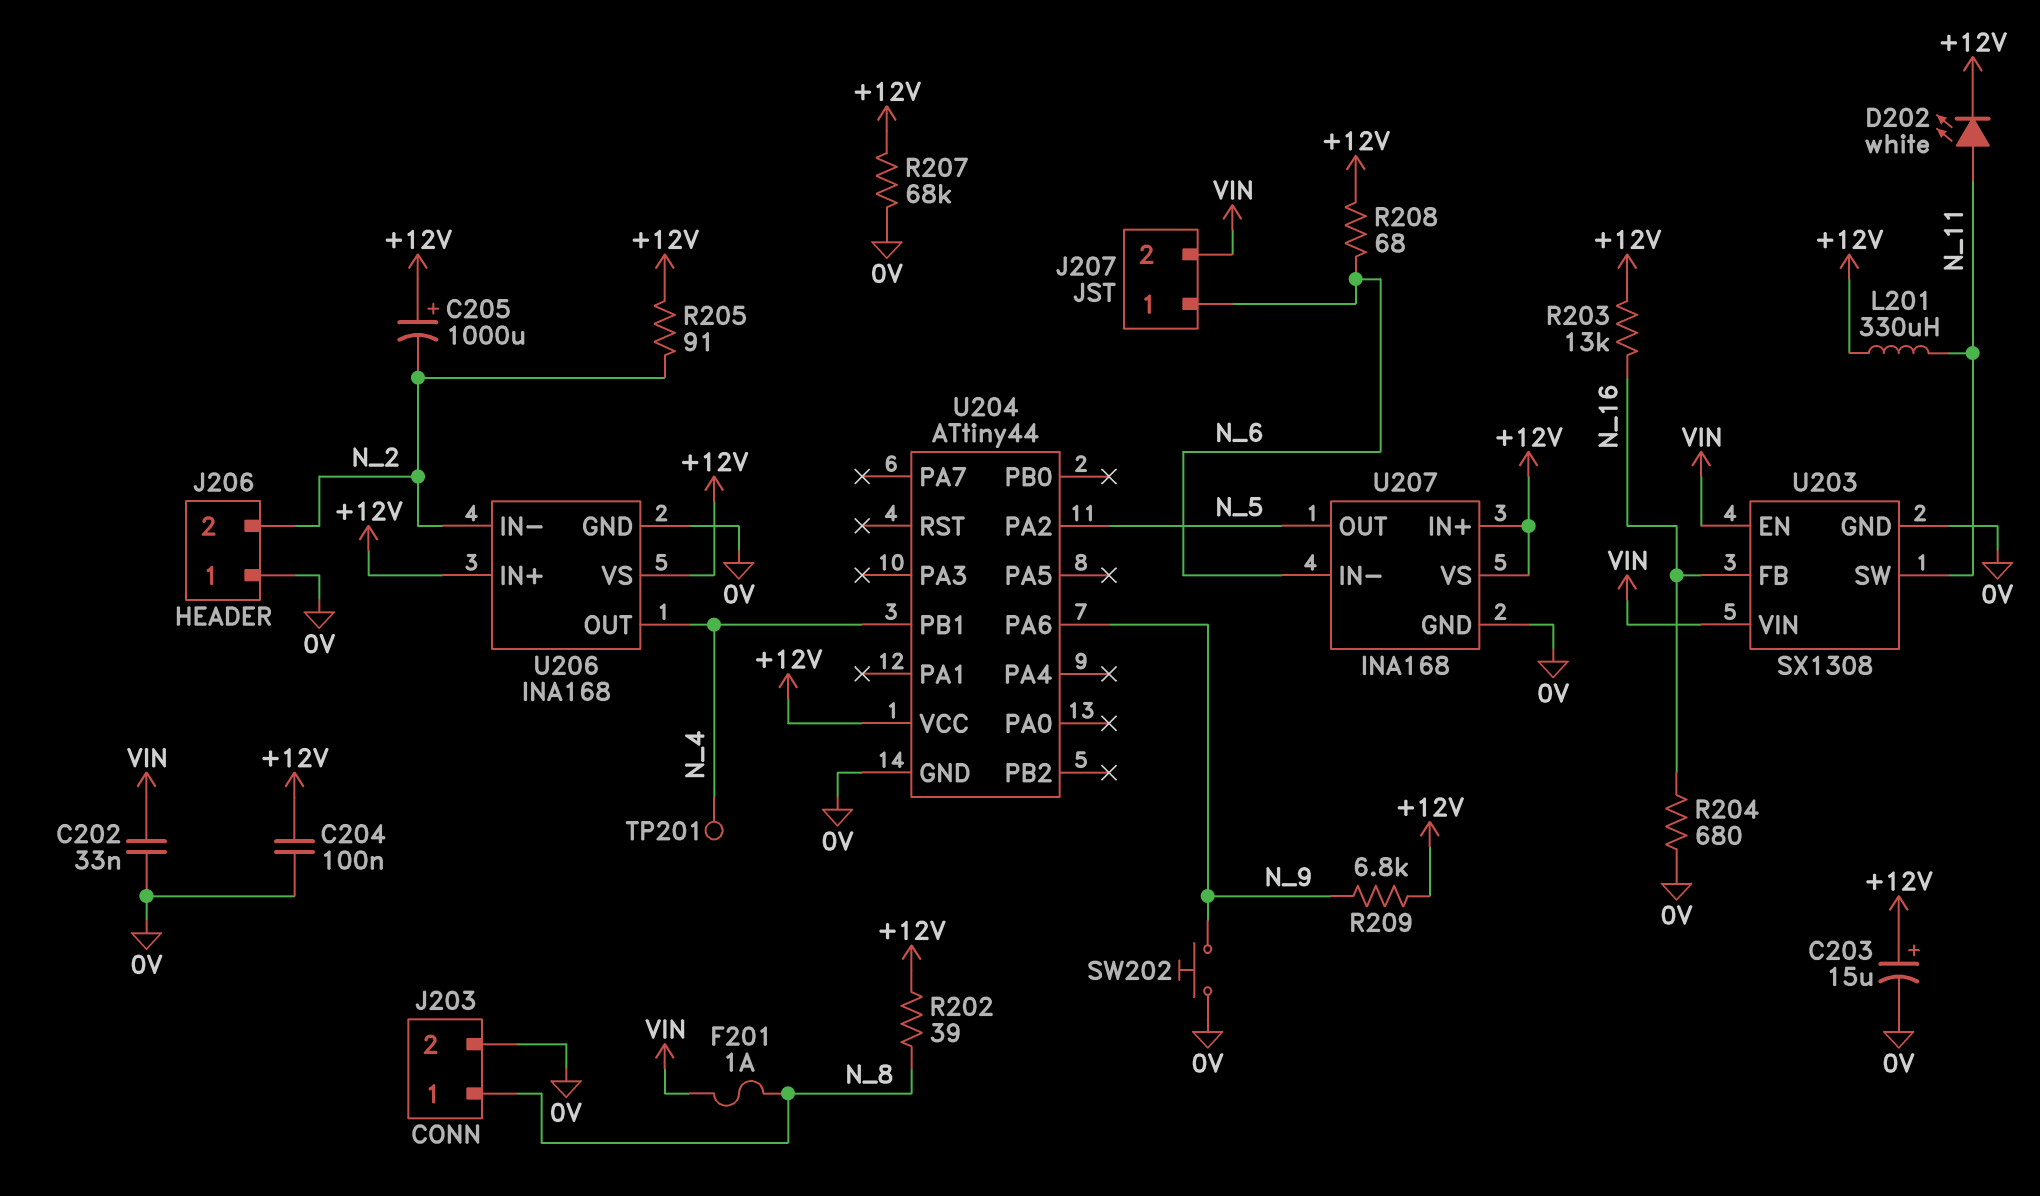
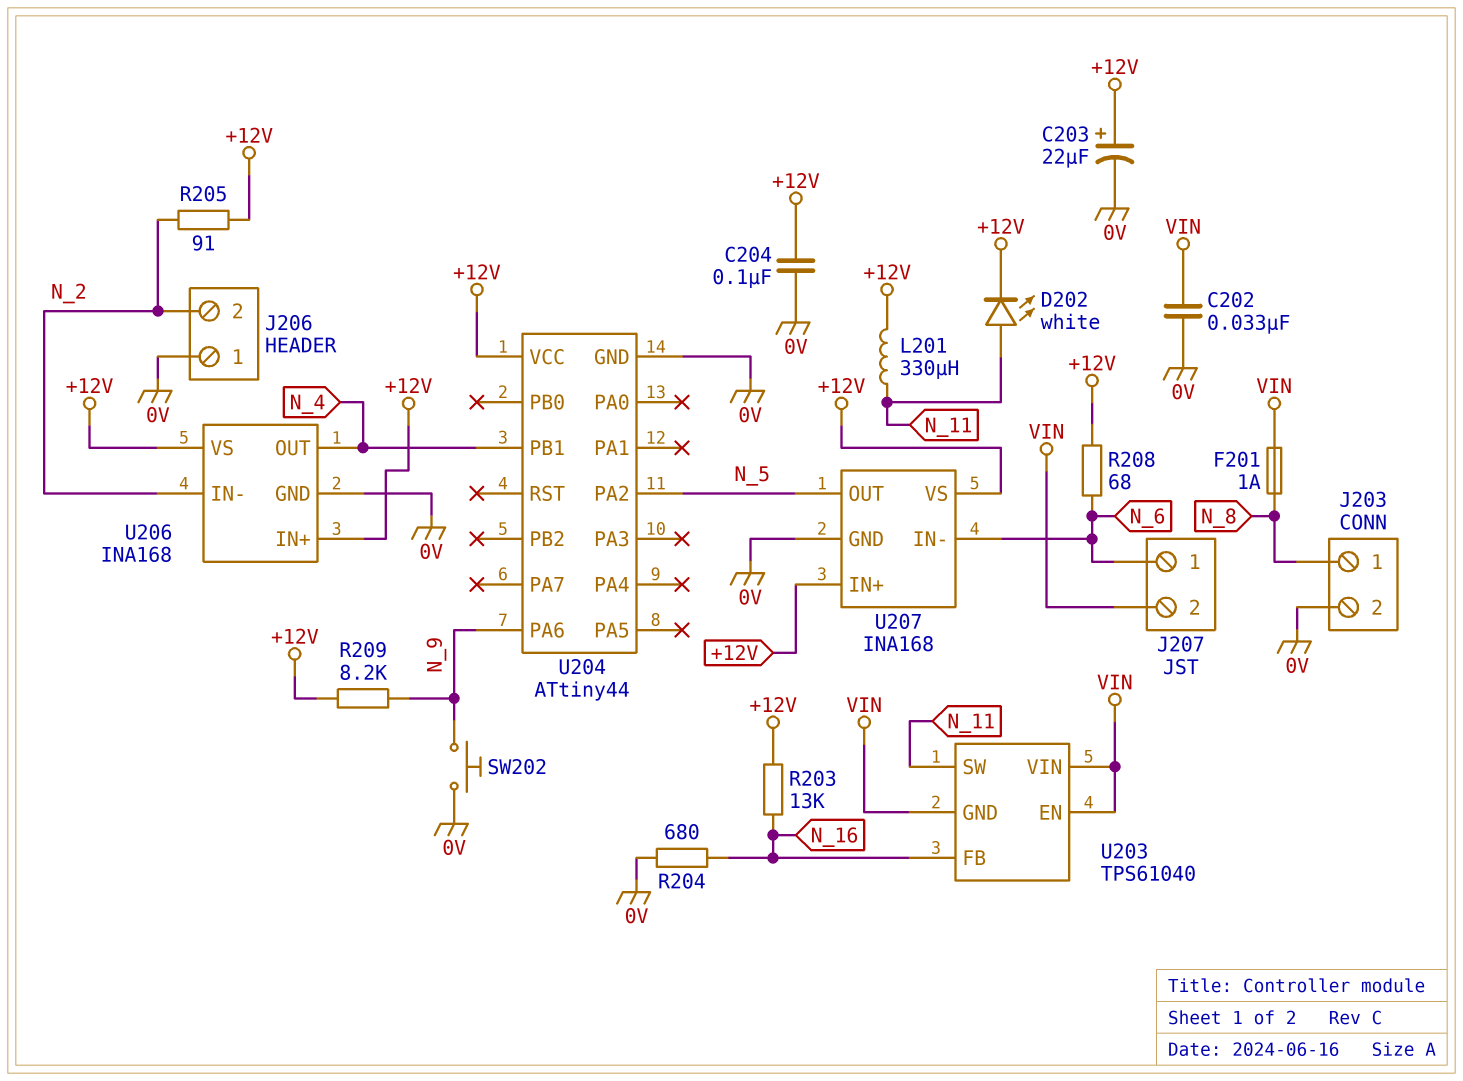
C203: 15uF (plus +12V, minus 0V) -> 22uF (plus +12V, minus 0V)
C205: 1000uF (plus +12V, minus N_2) -> none
R202: 39 (+12V, N_8) -> none
R207: 68k (+12V, 0V) -> none
R209: 6.8k (+12V, N_9) -> 8.2k (+12V, N_9)
TP201: test point (N_4) -> none
U203: SX1308 -> TPS61040
U203 pin GND: 0V -> VIN

